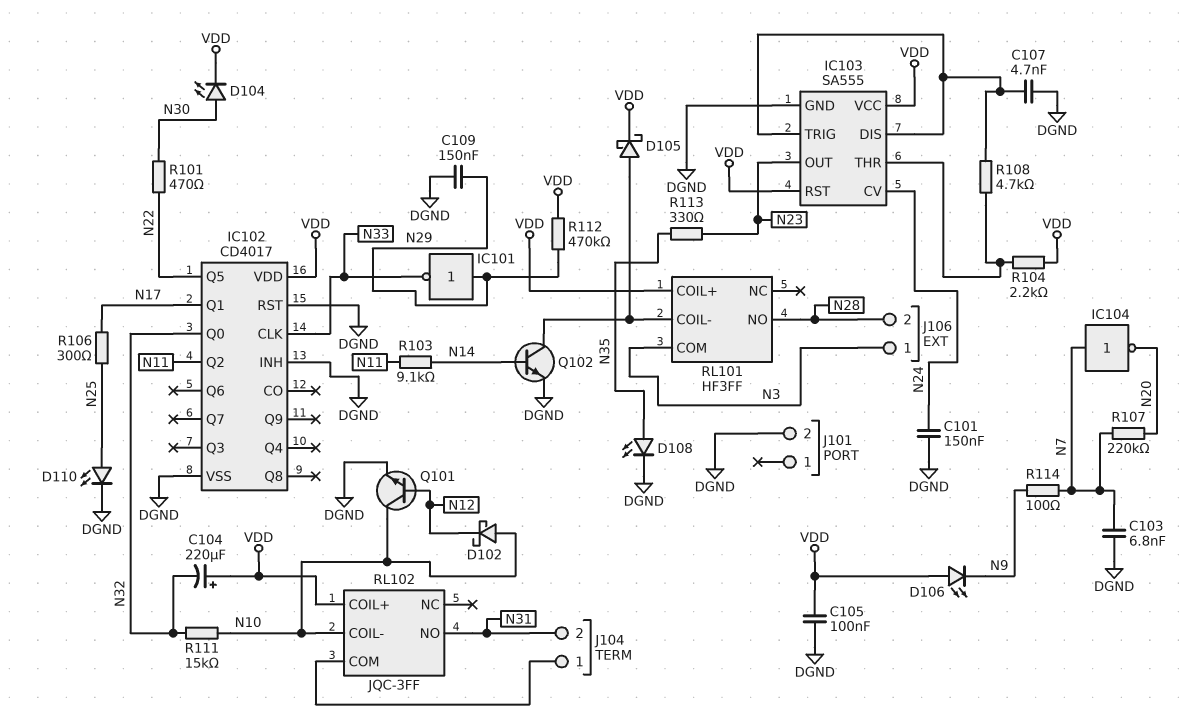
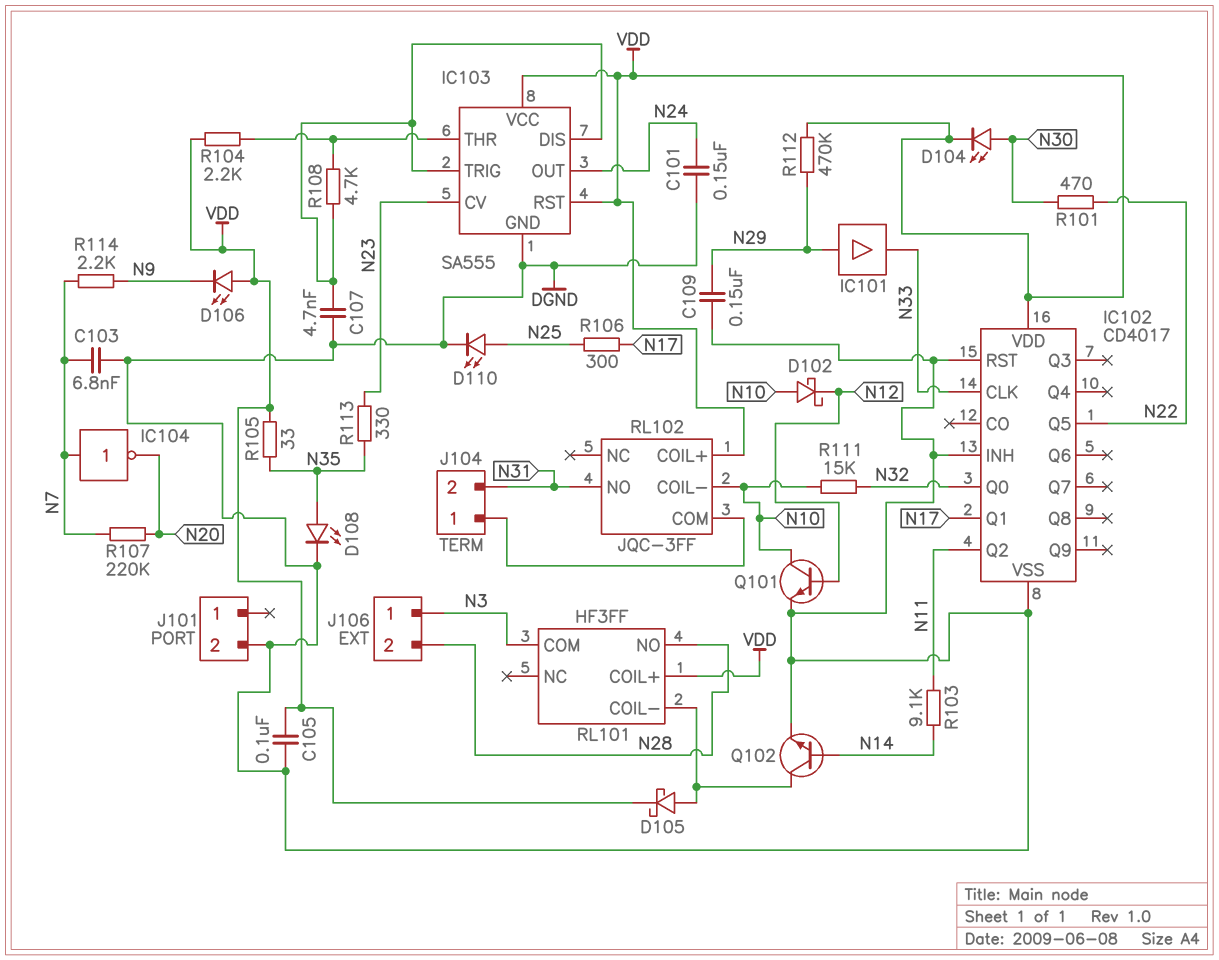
C104: 220uF (plus VDD, minus N32) -> none
IC101: NOT (in N29, out N33) -> buffer (in N29, out N33)
IC103 pin CV: N24 -> N23
IC103 pin OUT: N23 -> N24
R105: none -> 33 (N35, VDD)
R114: 100 (N7, N9) -> 2.2k (N7, N9)

